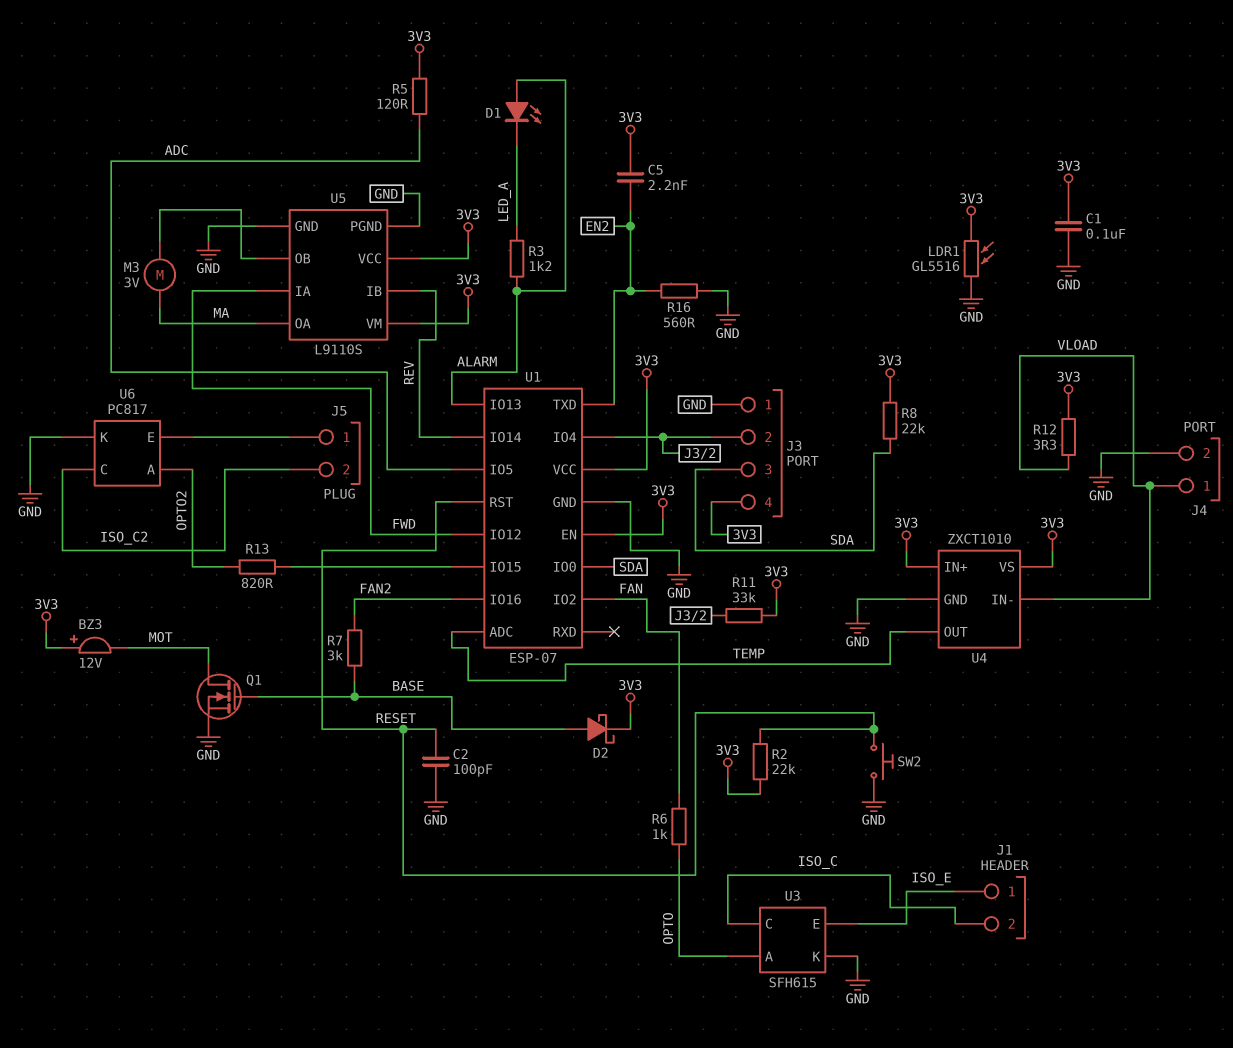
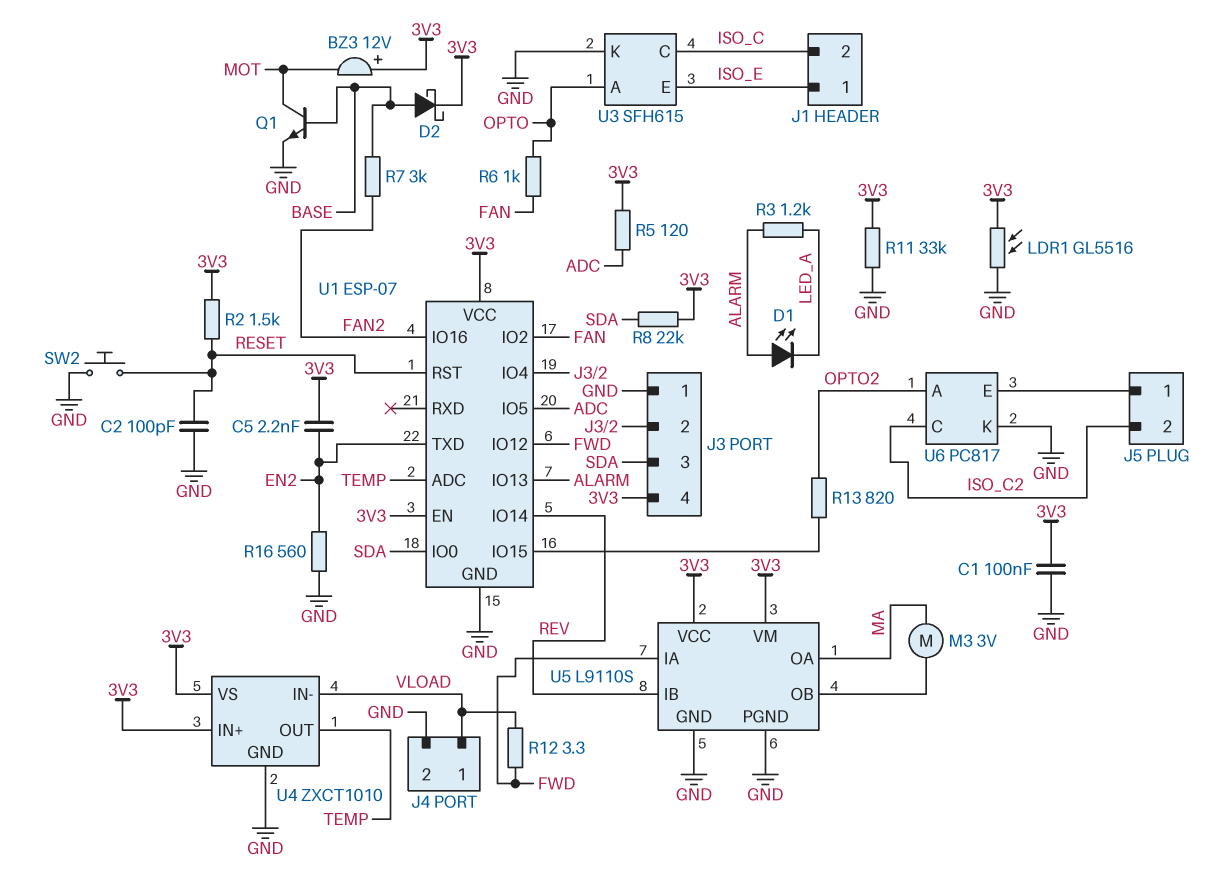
Q1: NMOS (G BASE, D MOT, S GND) -> NPN (B BASE, C MOT, E GND)
R2: 22k (3V3, RESET) -> 1.5k (3V3, RESET)
R11: 33k (3V3, J3/2) -> 33k (3V3, GND)
R12: 3.3 (3V3, VLOAD) -> 3.3 (FWD, VLOAD)

